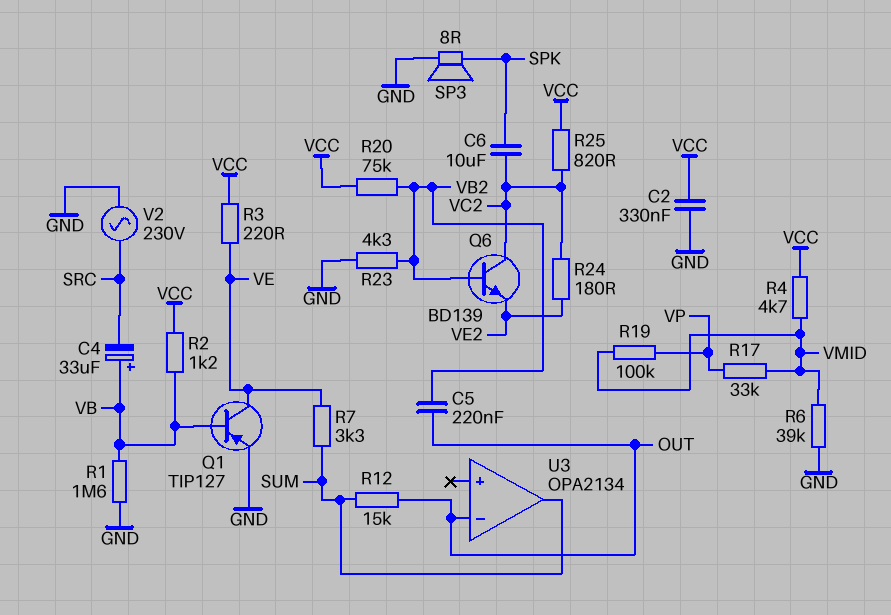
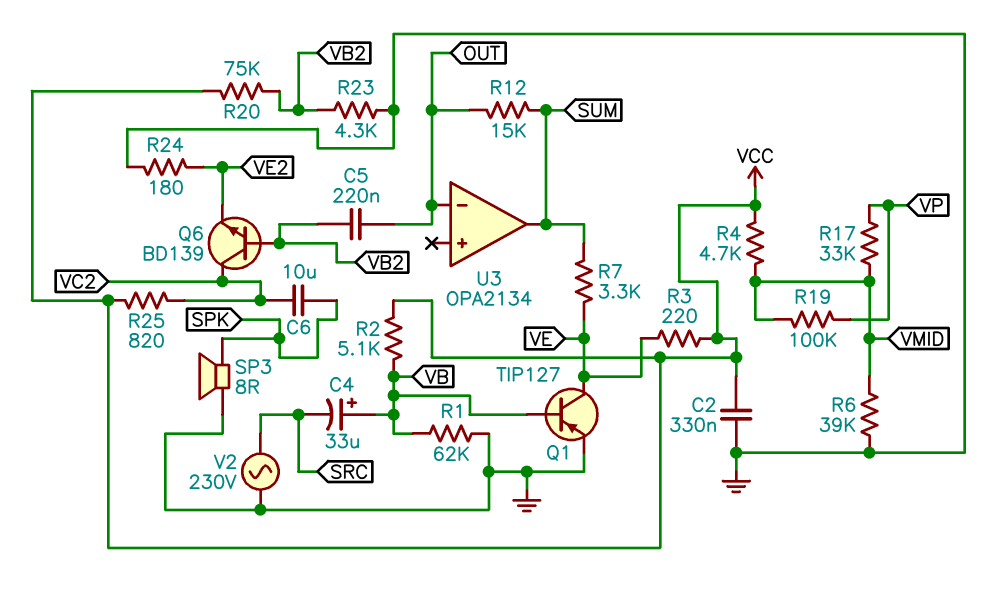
R1: 1.6M (GND, VB) -> 62k (GND, VB)
R2: 1.2k (VB, VCC) -> 5.1k (VB, VCC)
R24: 180 (VC2, VE2) -> 180 (GND, VE2)

